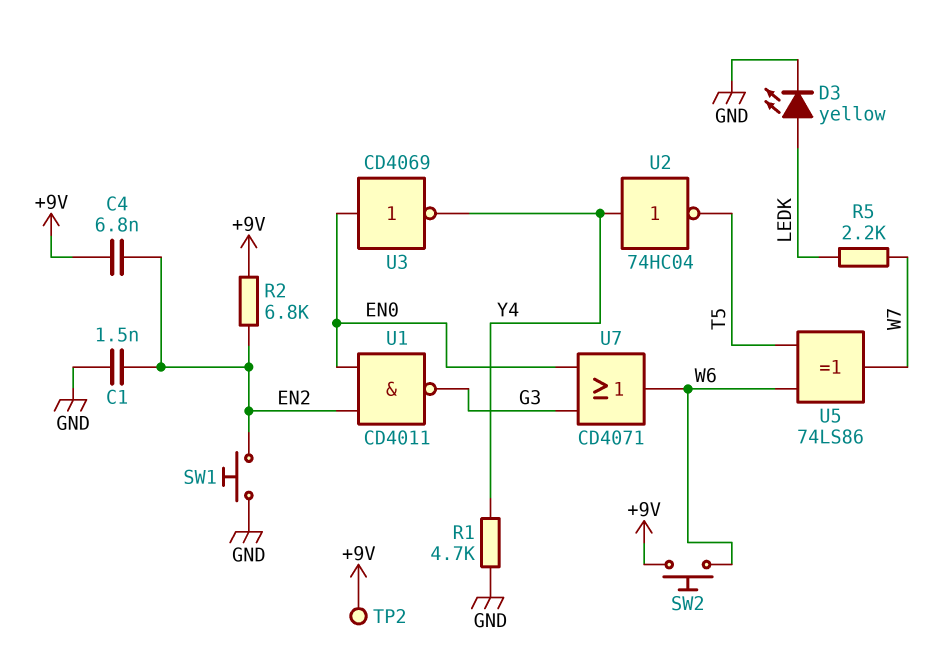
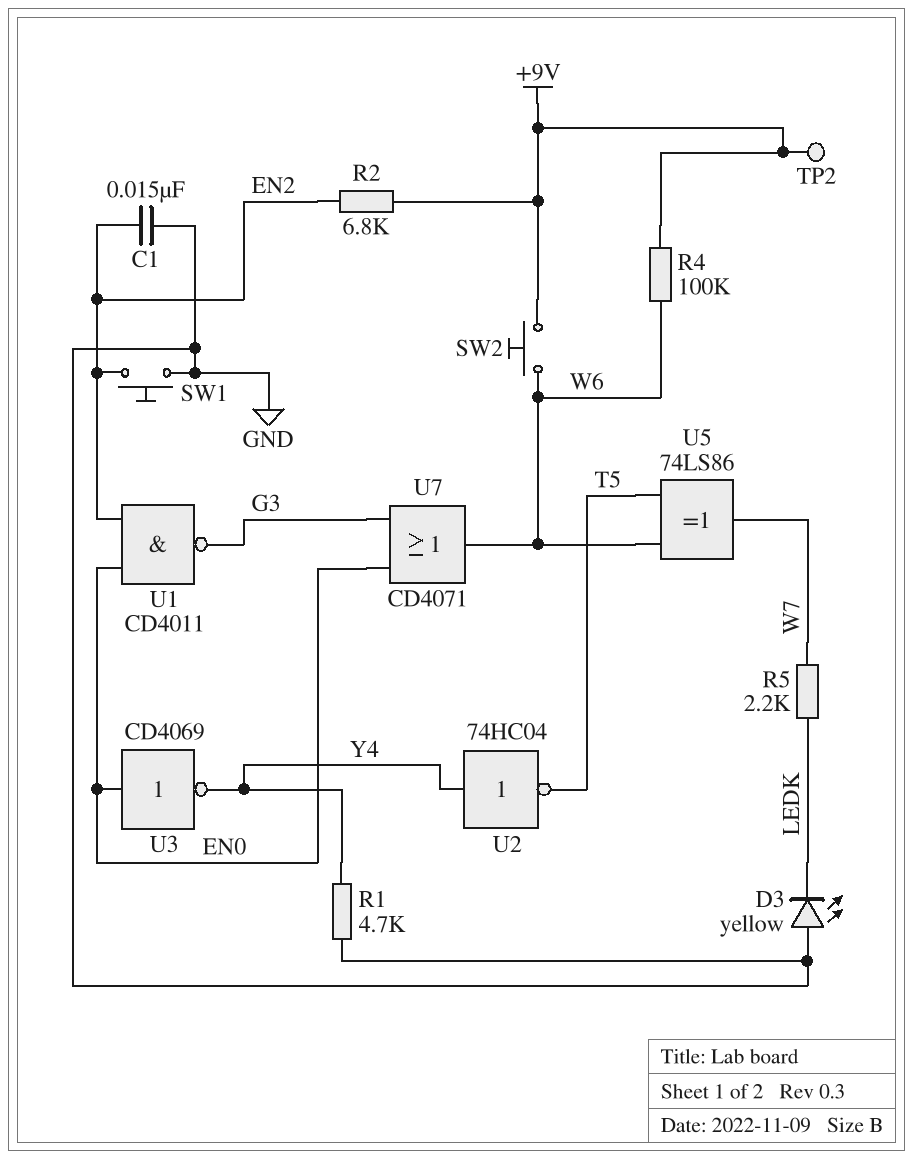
C1: 1.5nF (EN2, GND) -> 15nF (EN2, GND)
C4: 6.8nF (+9V, EN2) -> none
D3: LED yellow (A LEDK, K GND) -> LED yellow (A GND, K LEDK)
R4: none -> 100k (+9V, W6)

